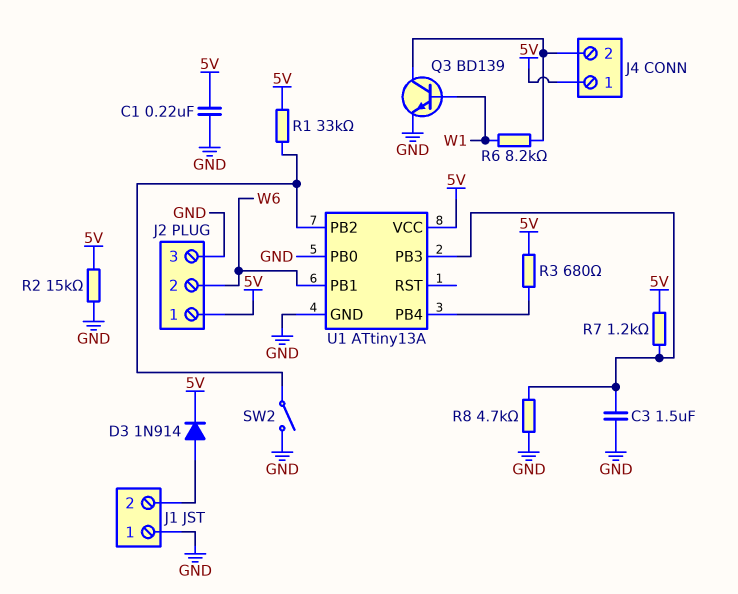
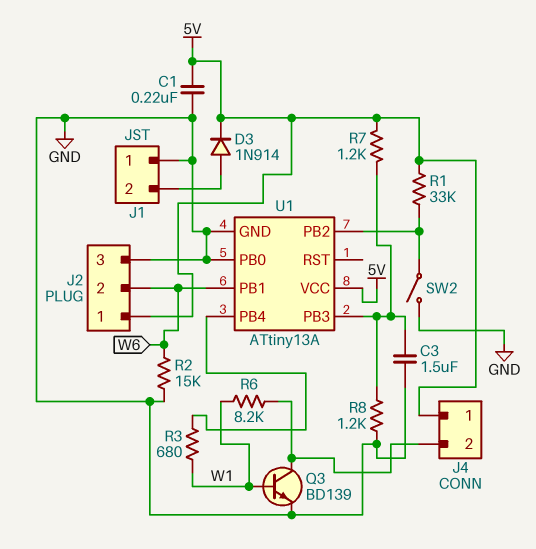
R2: 15k (5V, GND) -> 15k (GND, W6)
R3: 680 (5V, U1/PB4) -> 680 (U1/PB4, W1)
R8: 4.7k (GND, U1/PB3) -> 1.2k (GND, U1/PB3)

